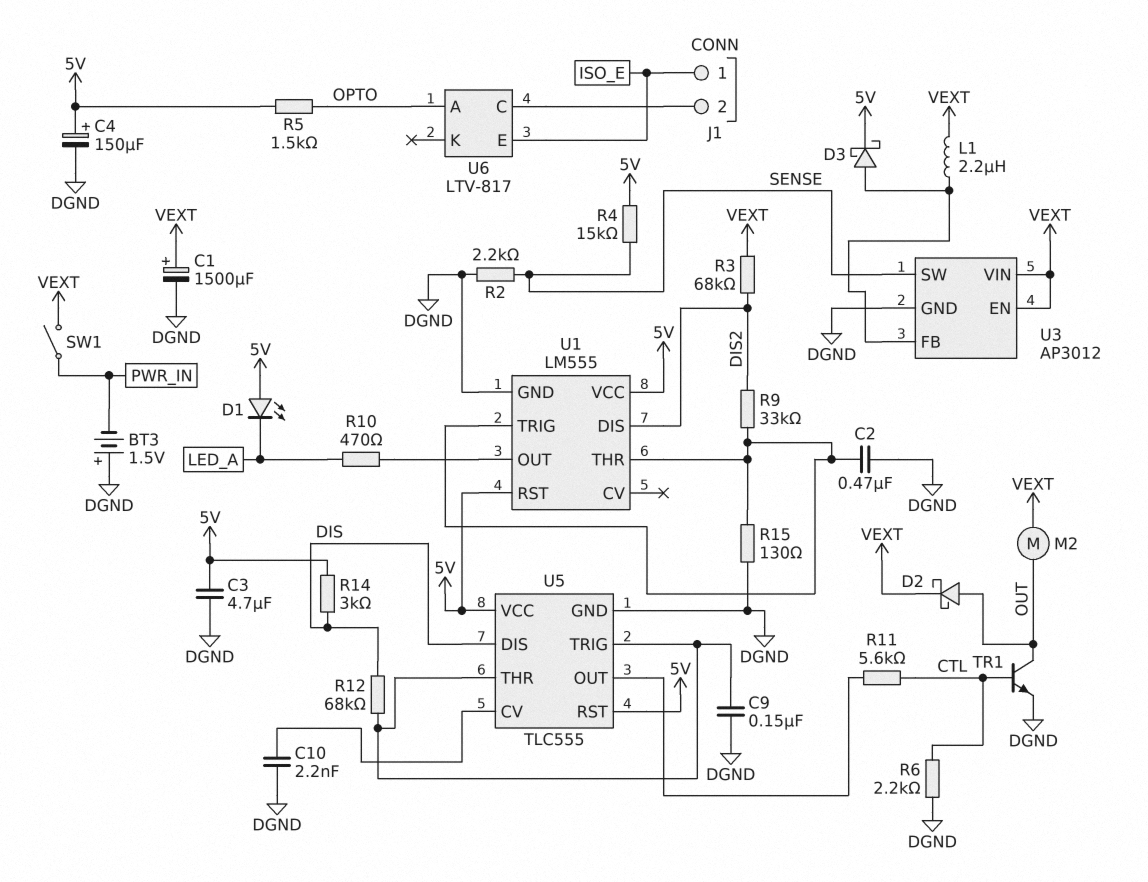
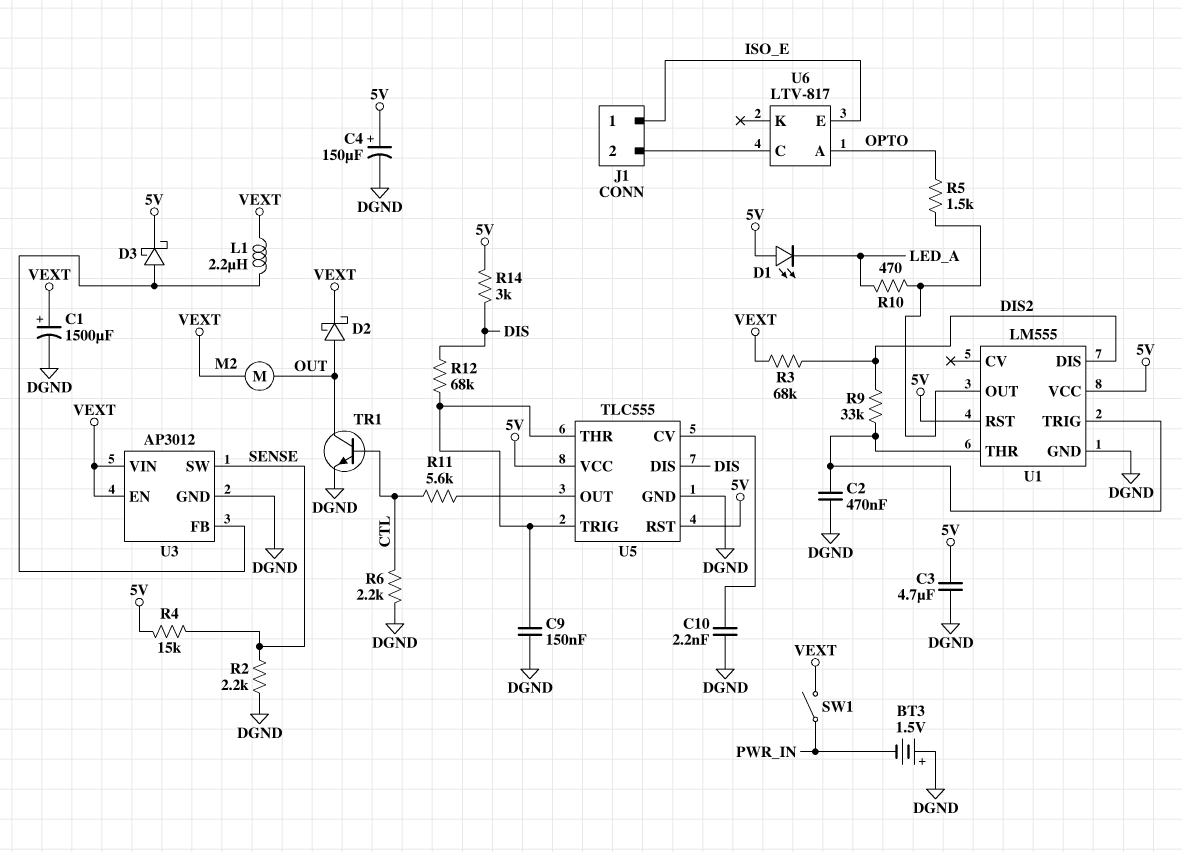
R5: 1.5k (5V, OPTO) -> 1.5k (OPTO, U1/OUT)
R15: 130 (DGND, U1/THR) -> none

